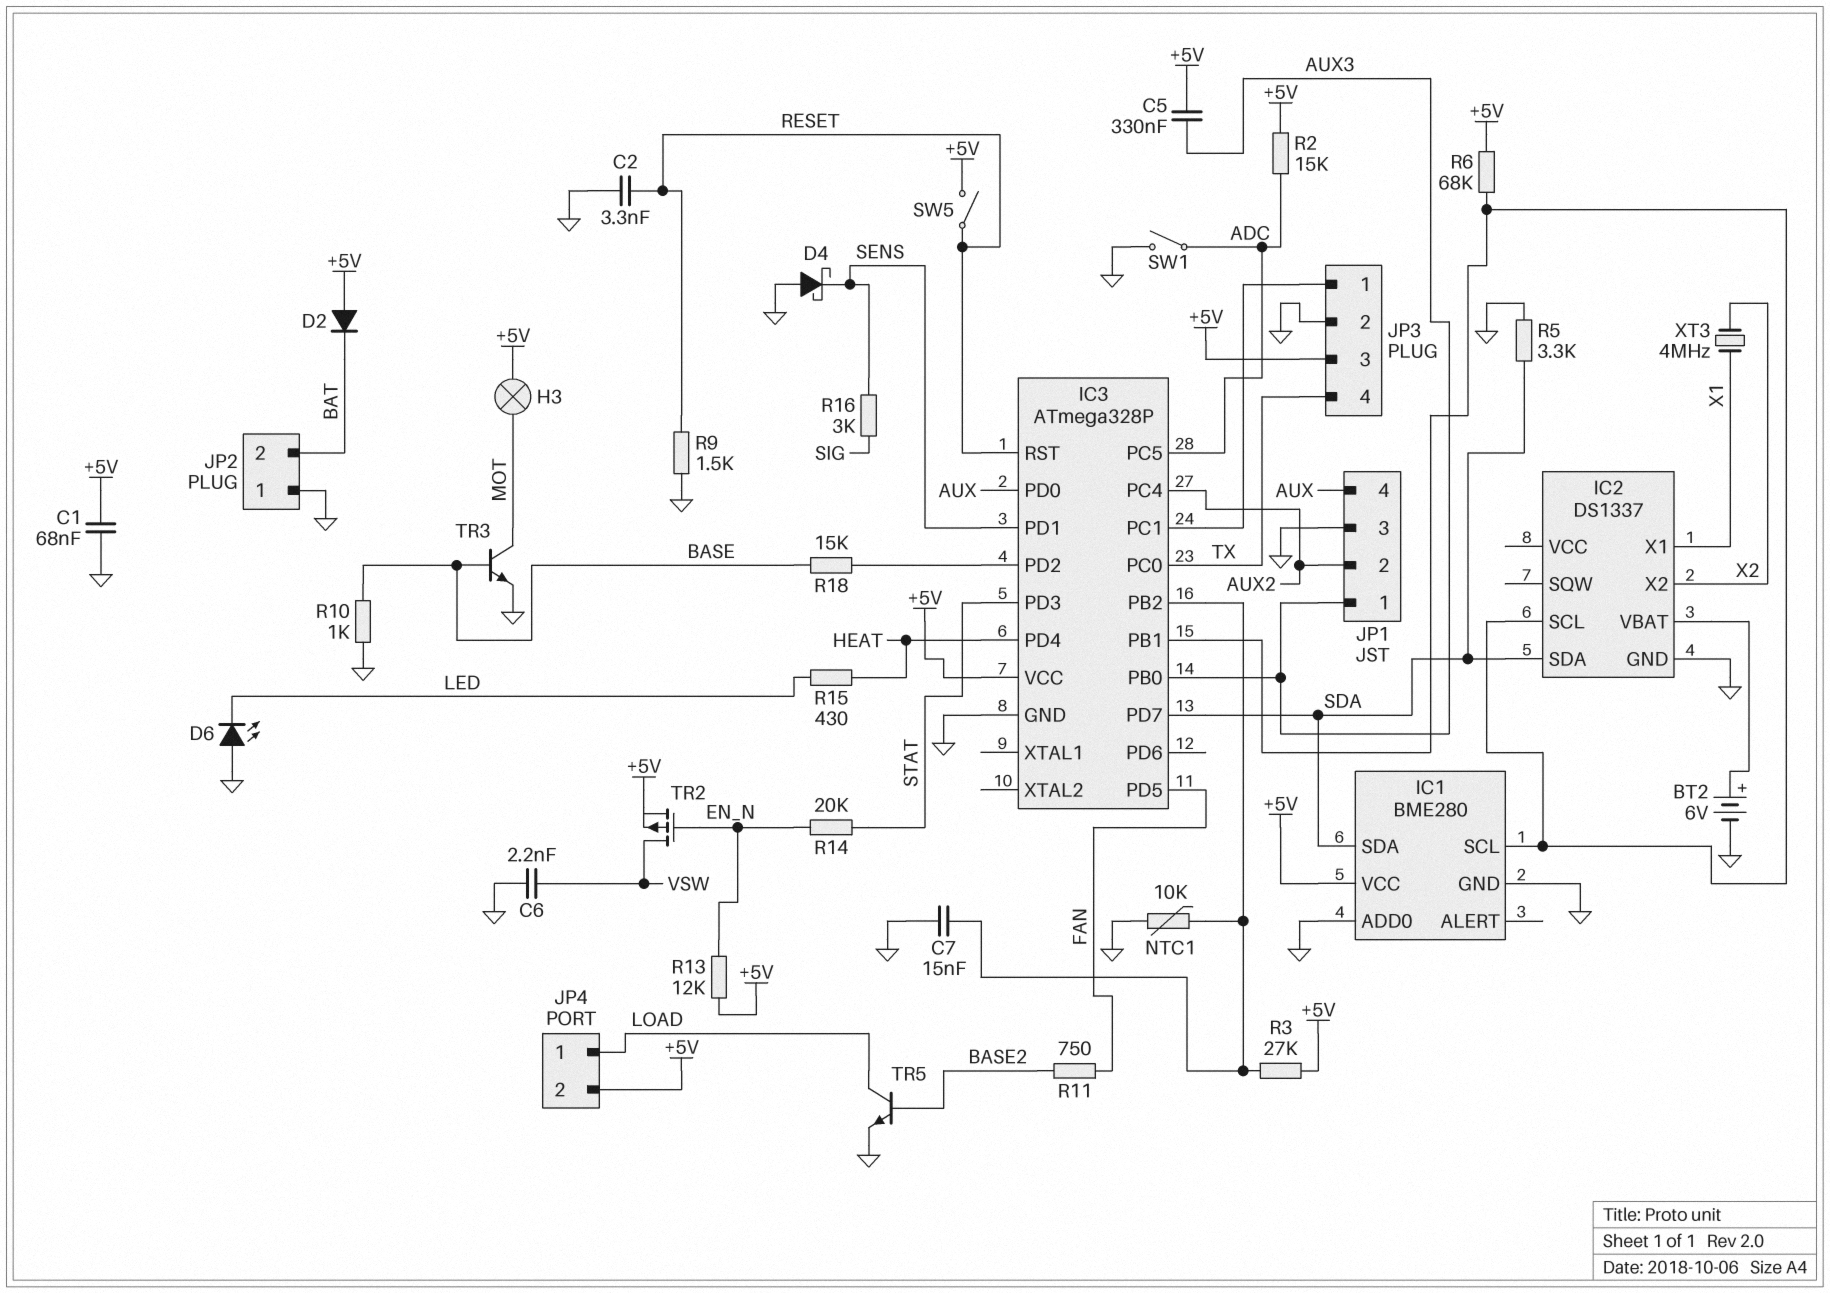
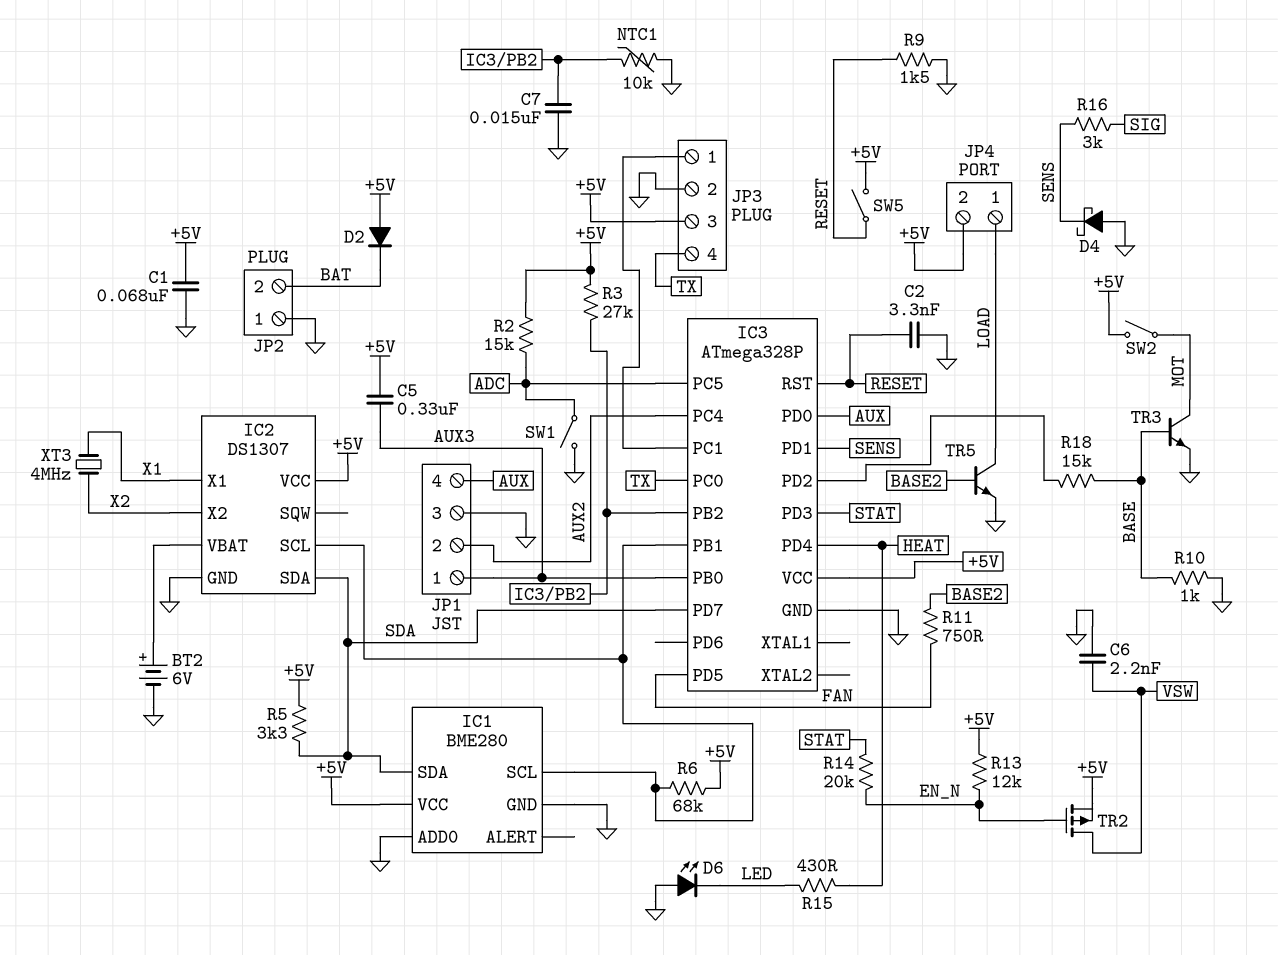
H3: lamp (+5V, MOT) -> none
IC2: DS1337 -> DS1307
IC2 pin VCC: none -> +5V
R5: 3.3k (GND, SDA) -> 3.3k (+5V, SDA)
SW2: none -> switch (+5V, MOT)

